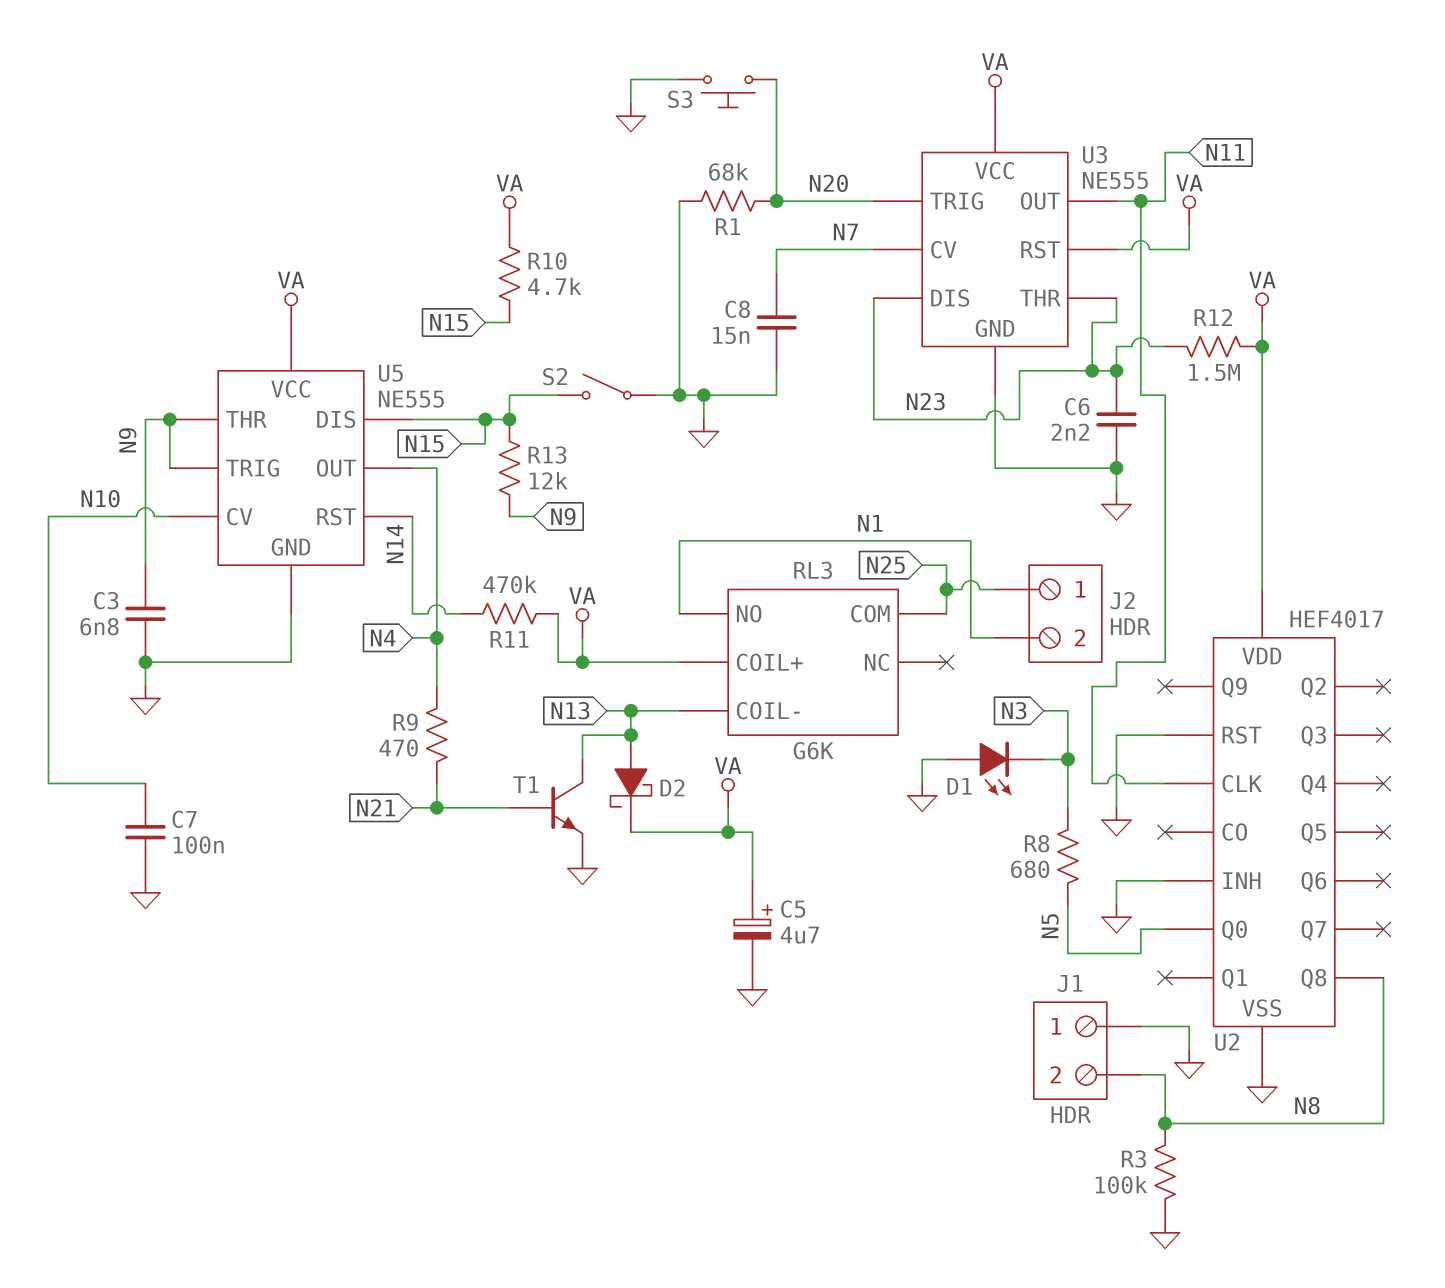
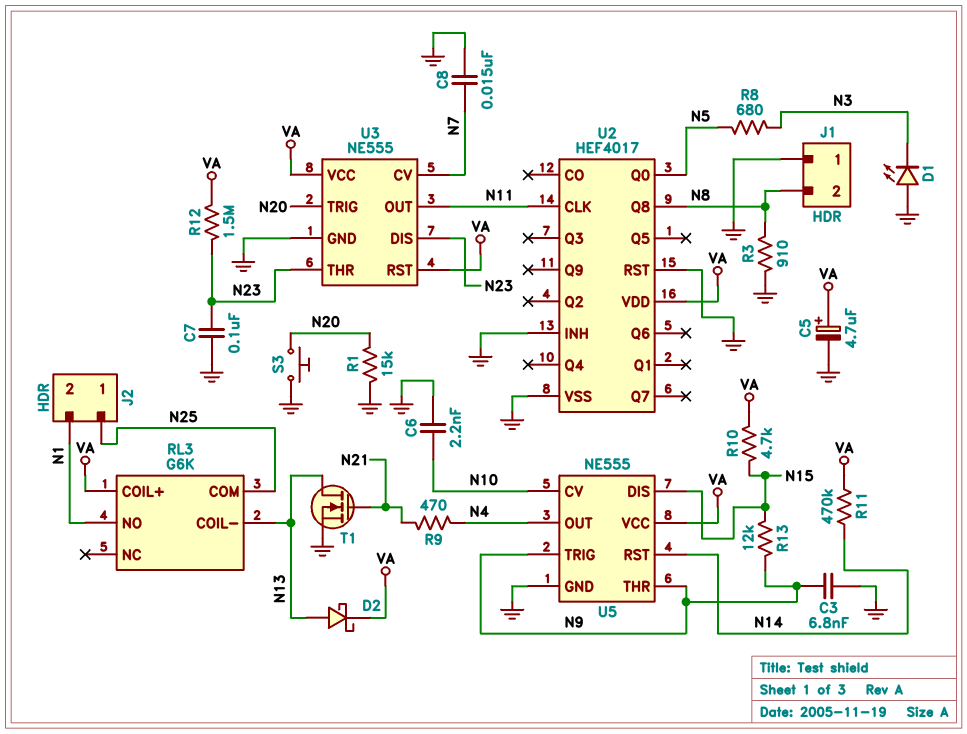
C6: 2.2nF (GND, N23) -> 2.2nF (GND, N10)
C7: 100nF (GND, N10) -> 100nF (GND, N23)
R1: 68k (GND, N20) -> 15k (GND, N20)
R3: 100k (GND, N8) -> 910 (GND, N8)
S2: switch (GND, N15) -> none
T1: NPN (B N21, C N13, E GND) -> NMOS (G N21, D N13, S GND)

